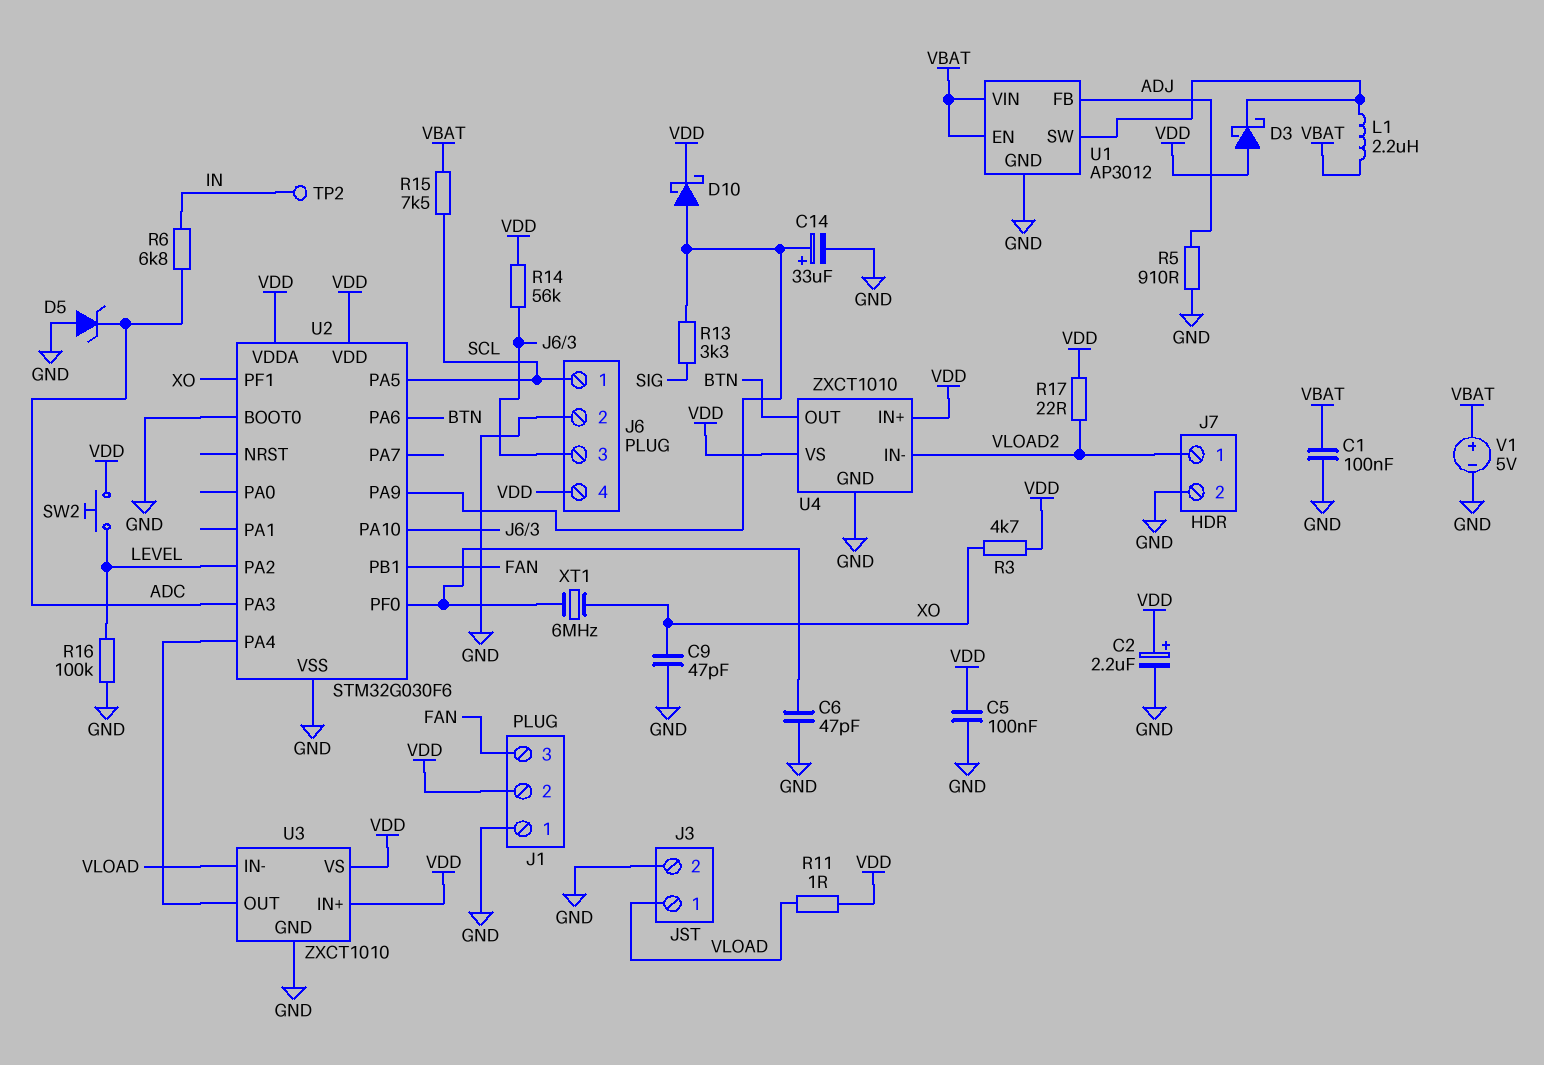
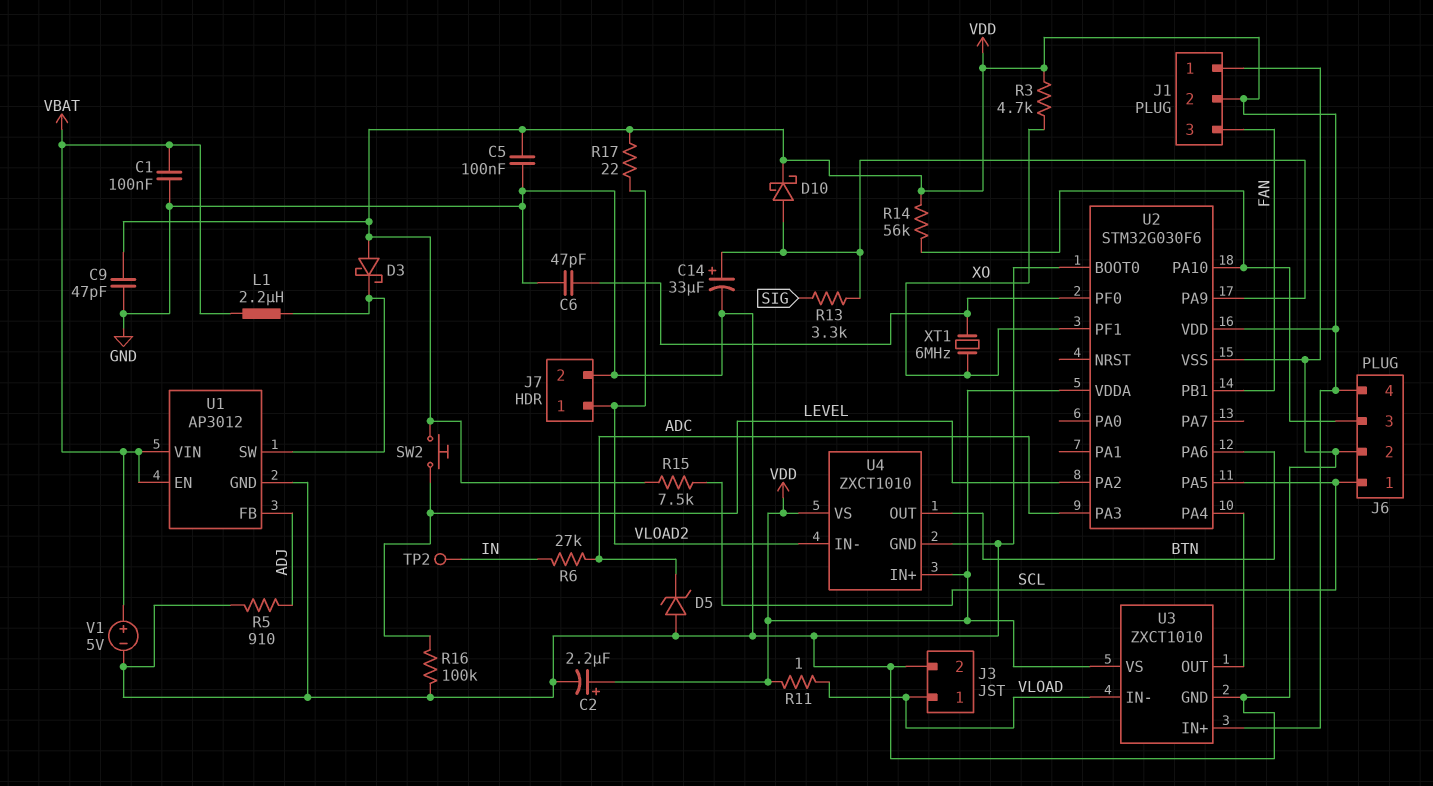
C9: 47pF (GND, XO) -> 47pF (GND, VDD)
R6: 6.8k (ADC, IN) -> 27k (ADC, IN)
R15: 7.5k (SCL, VBAT) -> 7.5k (SCL, VDD)

